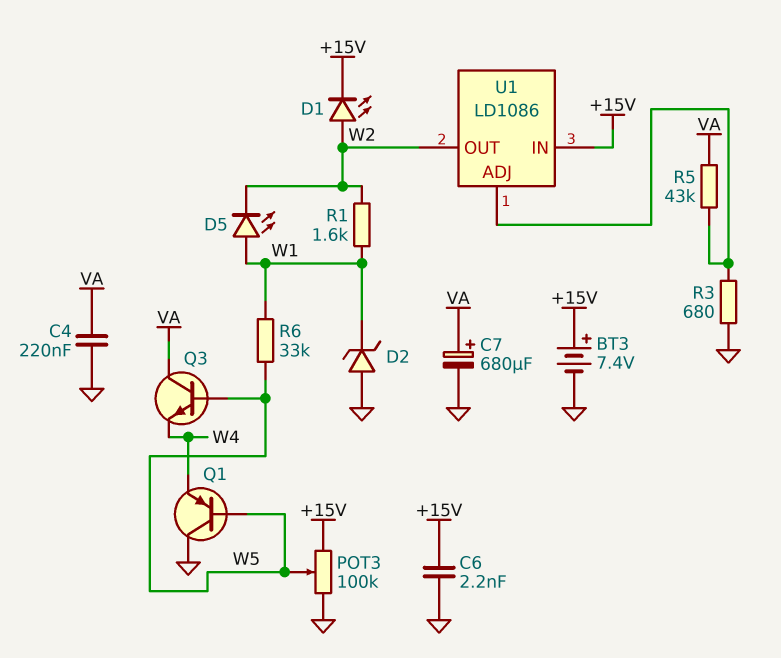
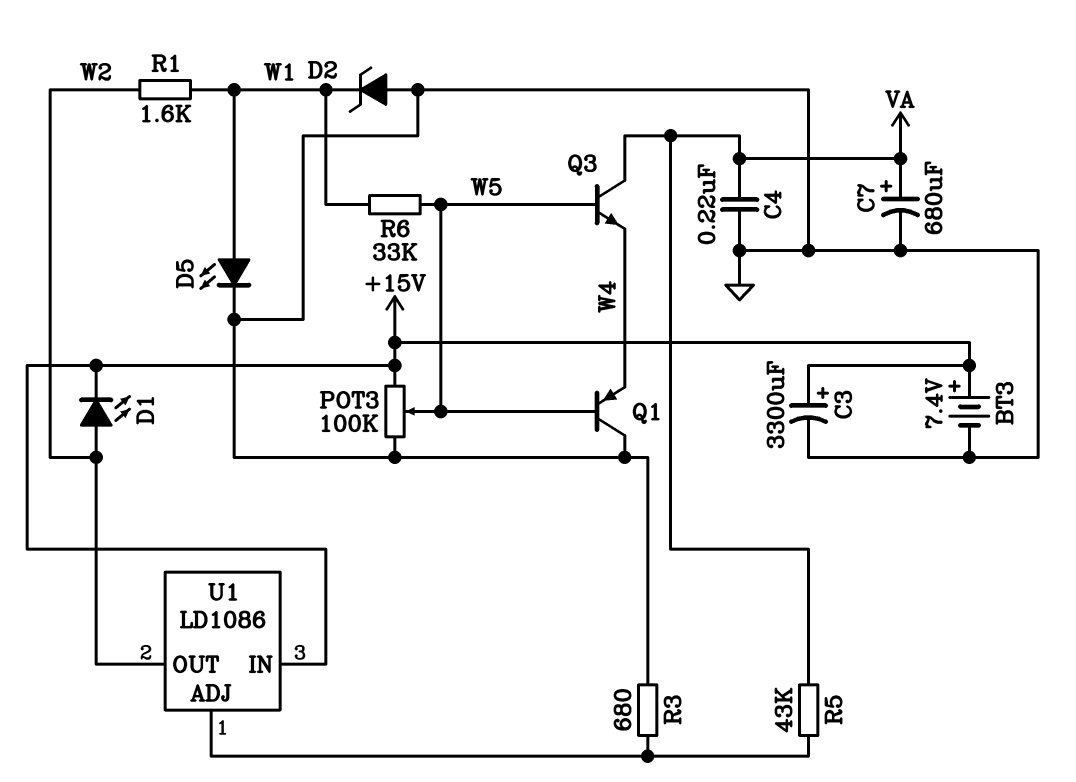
C3: none -> 3300uF (plus +15V, minus GND)
C6: 2.2nF (+15V, GND) -> none
D5: LED (A W1, K W2) -> LED (A W1, K GND)

